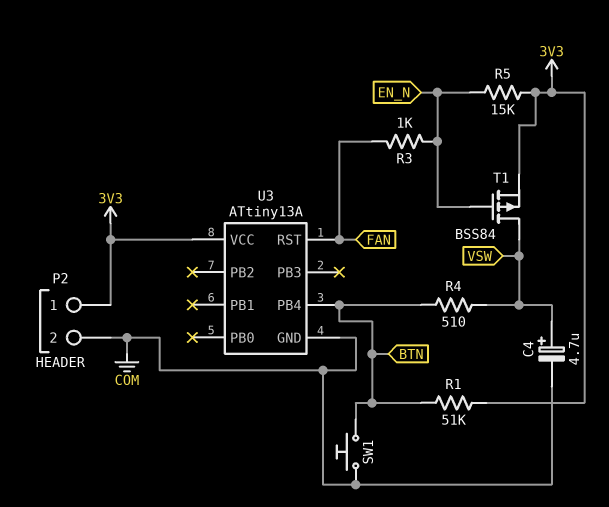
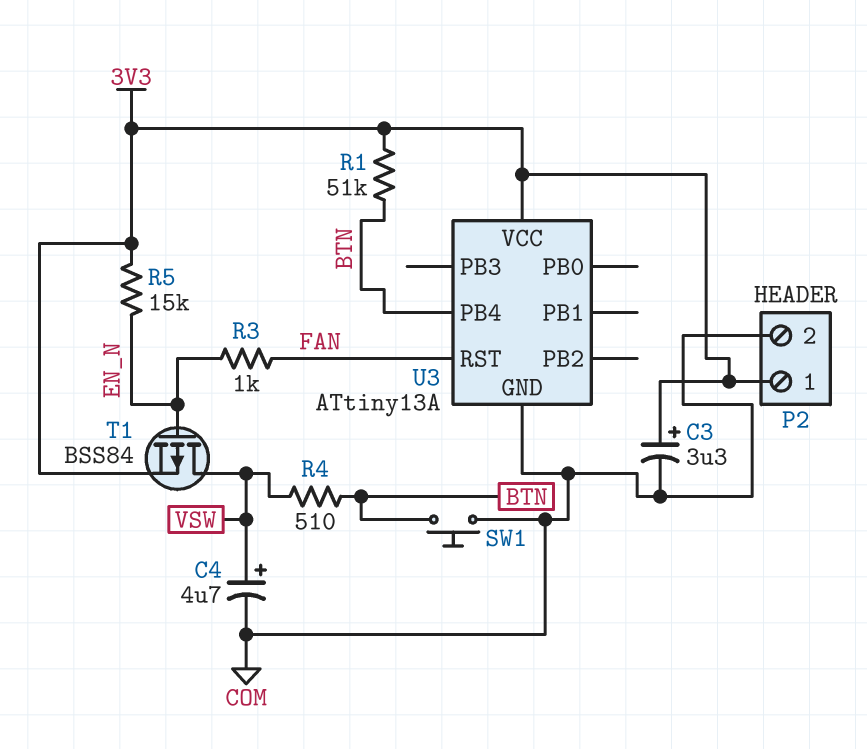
C3: none -> 3.3uF (plus 3V3, minus COM)

